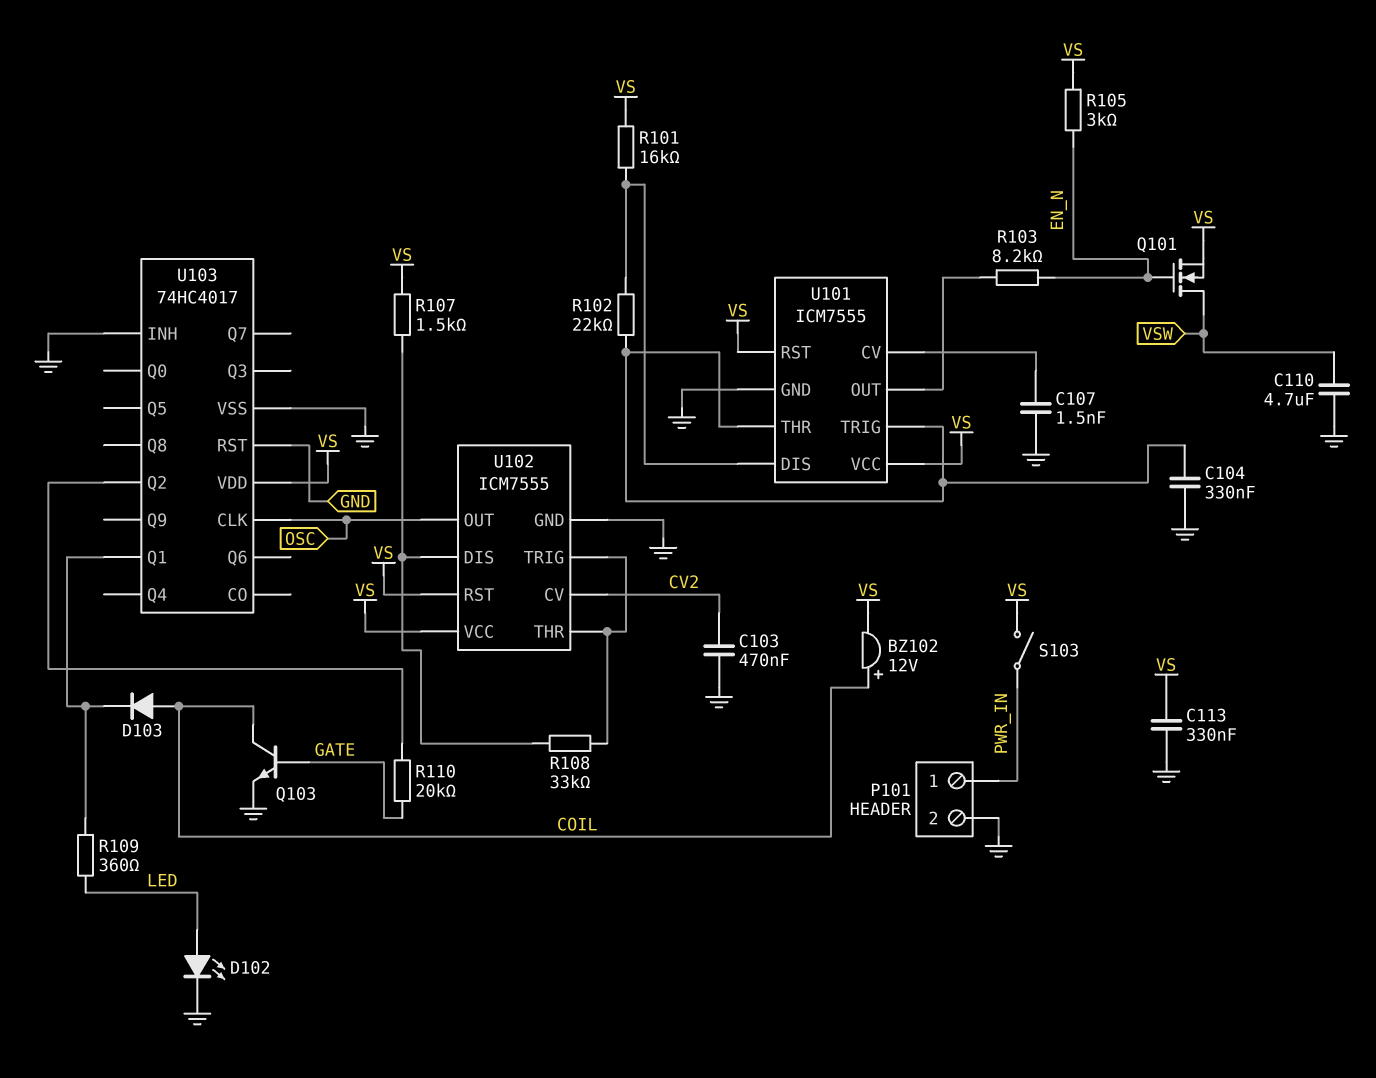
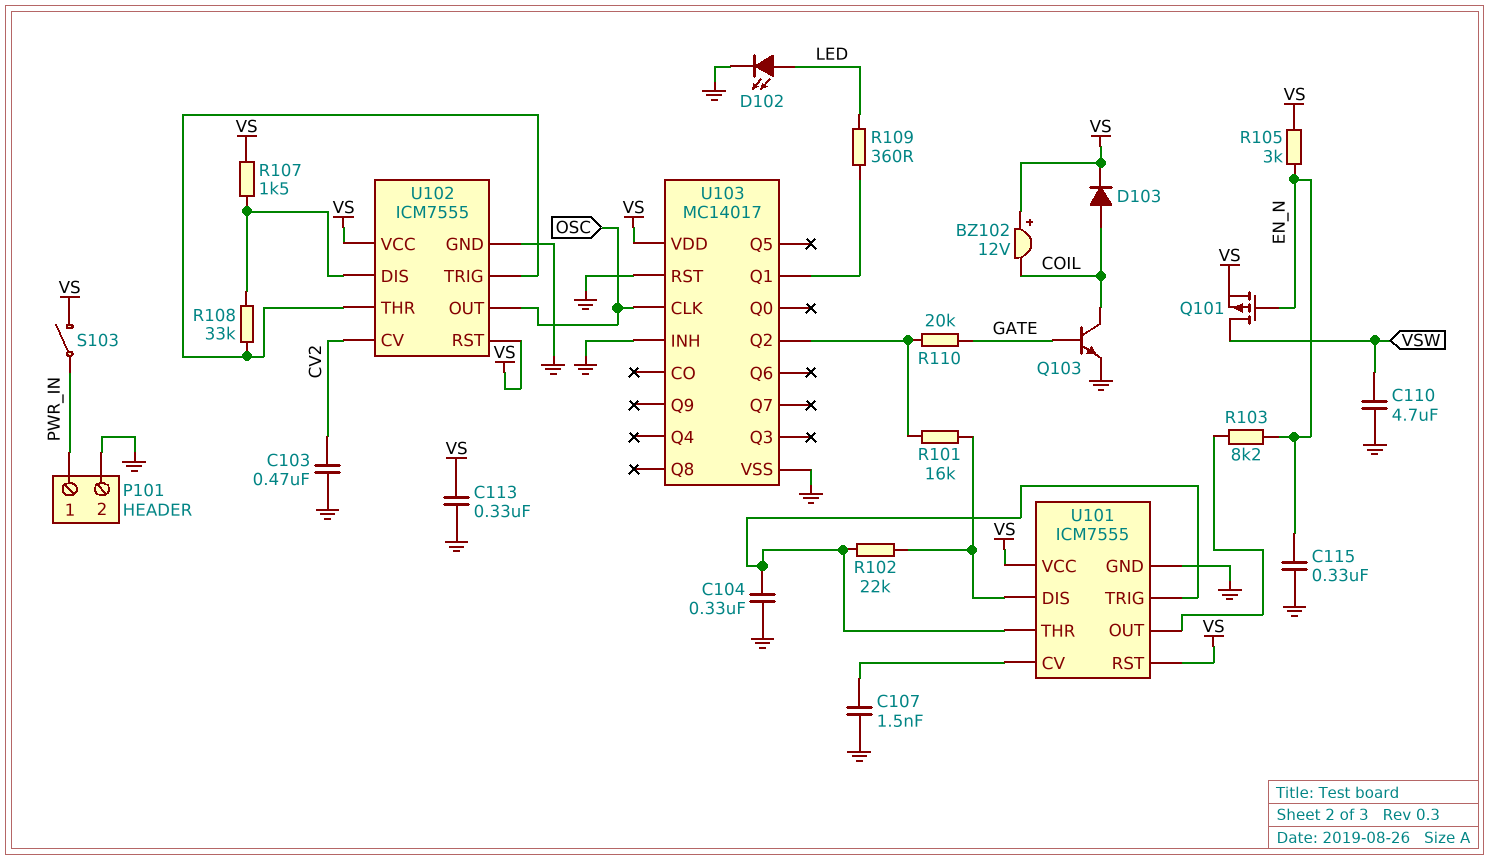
BZ102: buzzer 12V (plus COIL, minus VS) -> buzzer 12V (plus VS, minus COIL)
C115: none -> 330nF (EN_N, GND)
D103: diode (A COIL, K U103/Q1) -> diode (A COIL, K VS)
Q101: NMOS (G EN_N, D VSW, S VS) -> PMOS (G EN_N, D VSW, S VS)
R101: 16k (U101/DIS, VS) -> 16k (U101/DIS, U103/Q2)
U103: 74HC4017 -> MC14017

